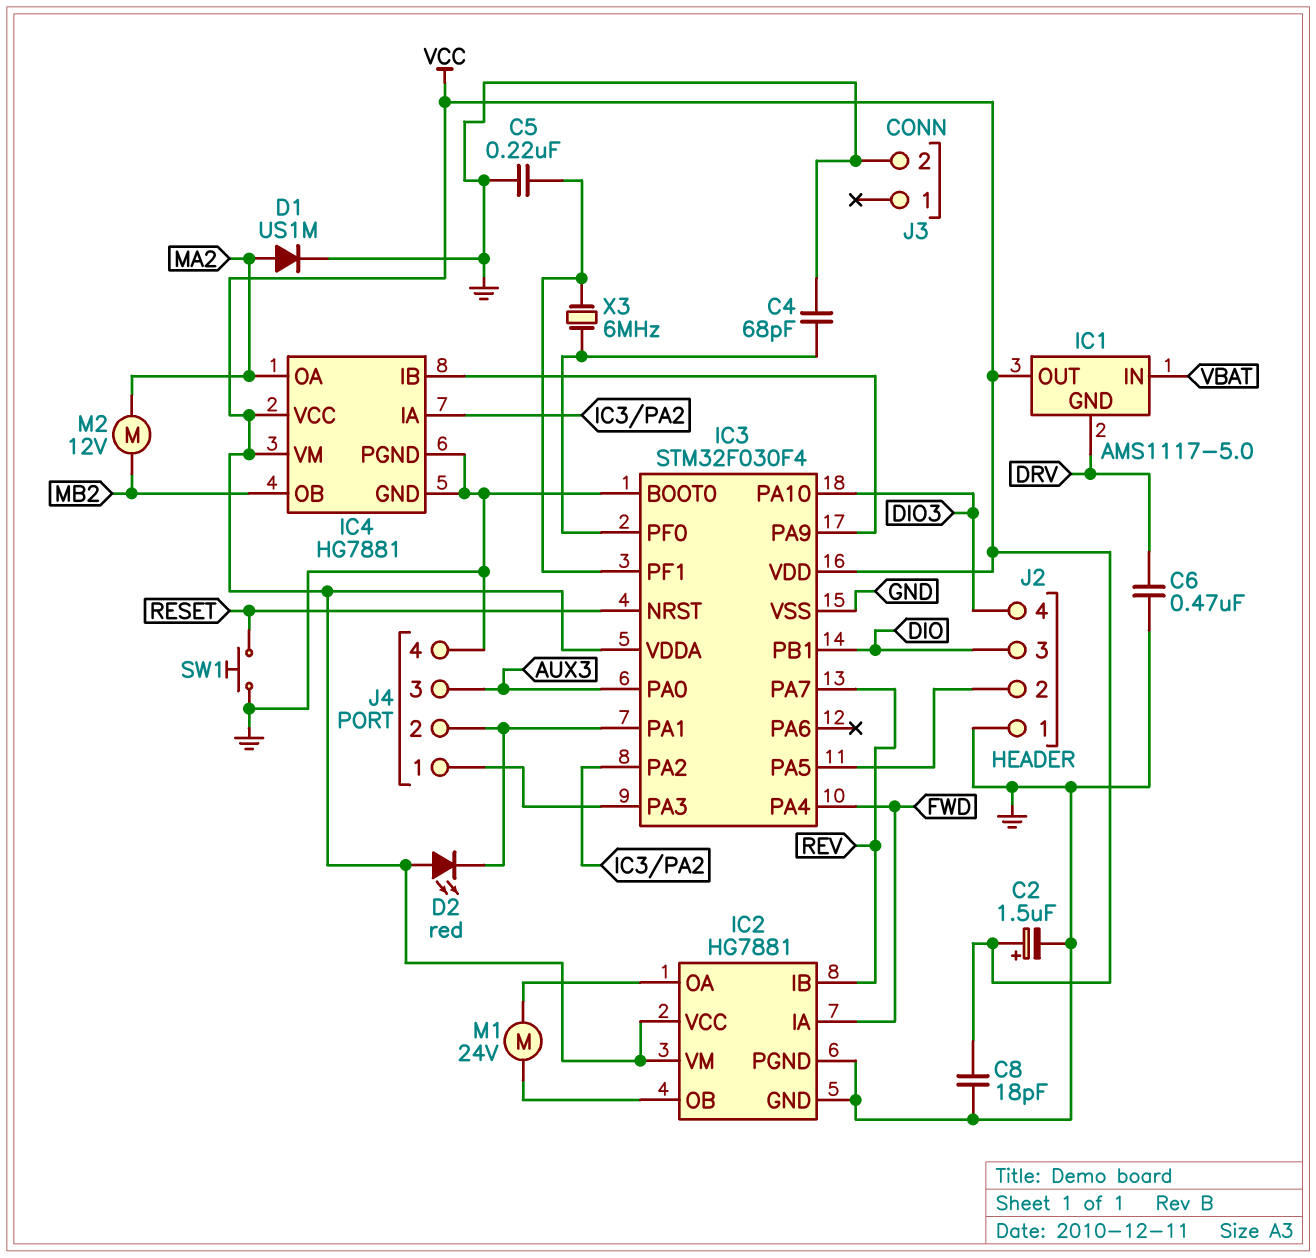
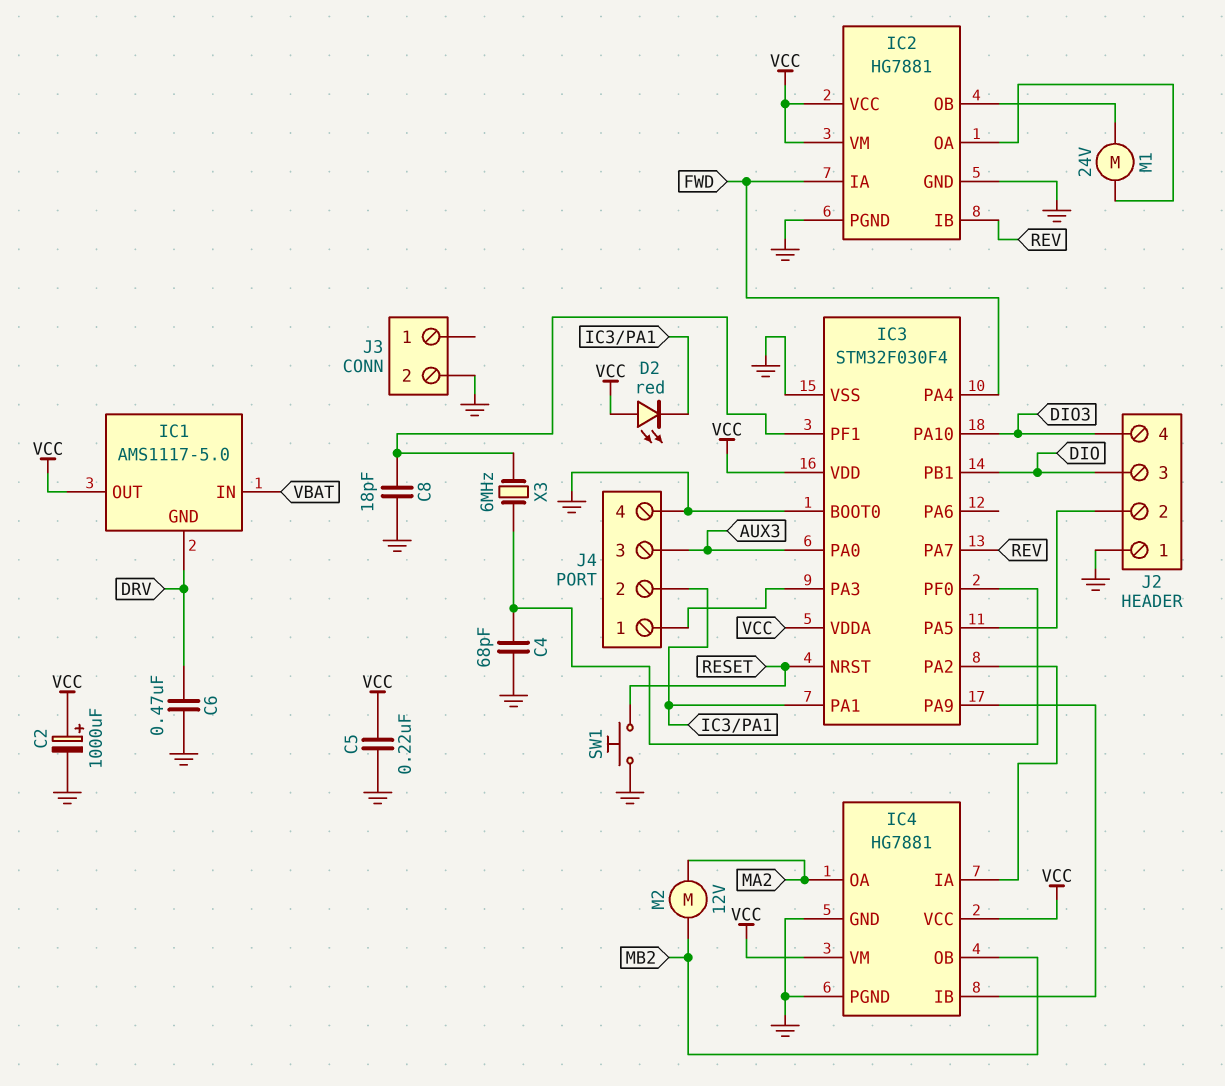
C2: 1.5uF (plus VCC, minus GND) -> 1000uF (plus VCC, minus GND)
C5: 220nF (GND, IC3/PF1) -> 220nF (GND, VCC)
C8: 18pF (GND, VCC) -> 18pF (GND, IC3/PF1)
D1: diode US1M (A MA2, K GND) -> none

